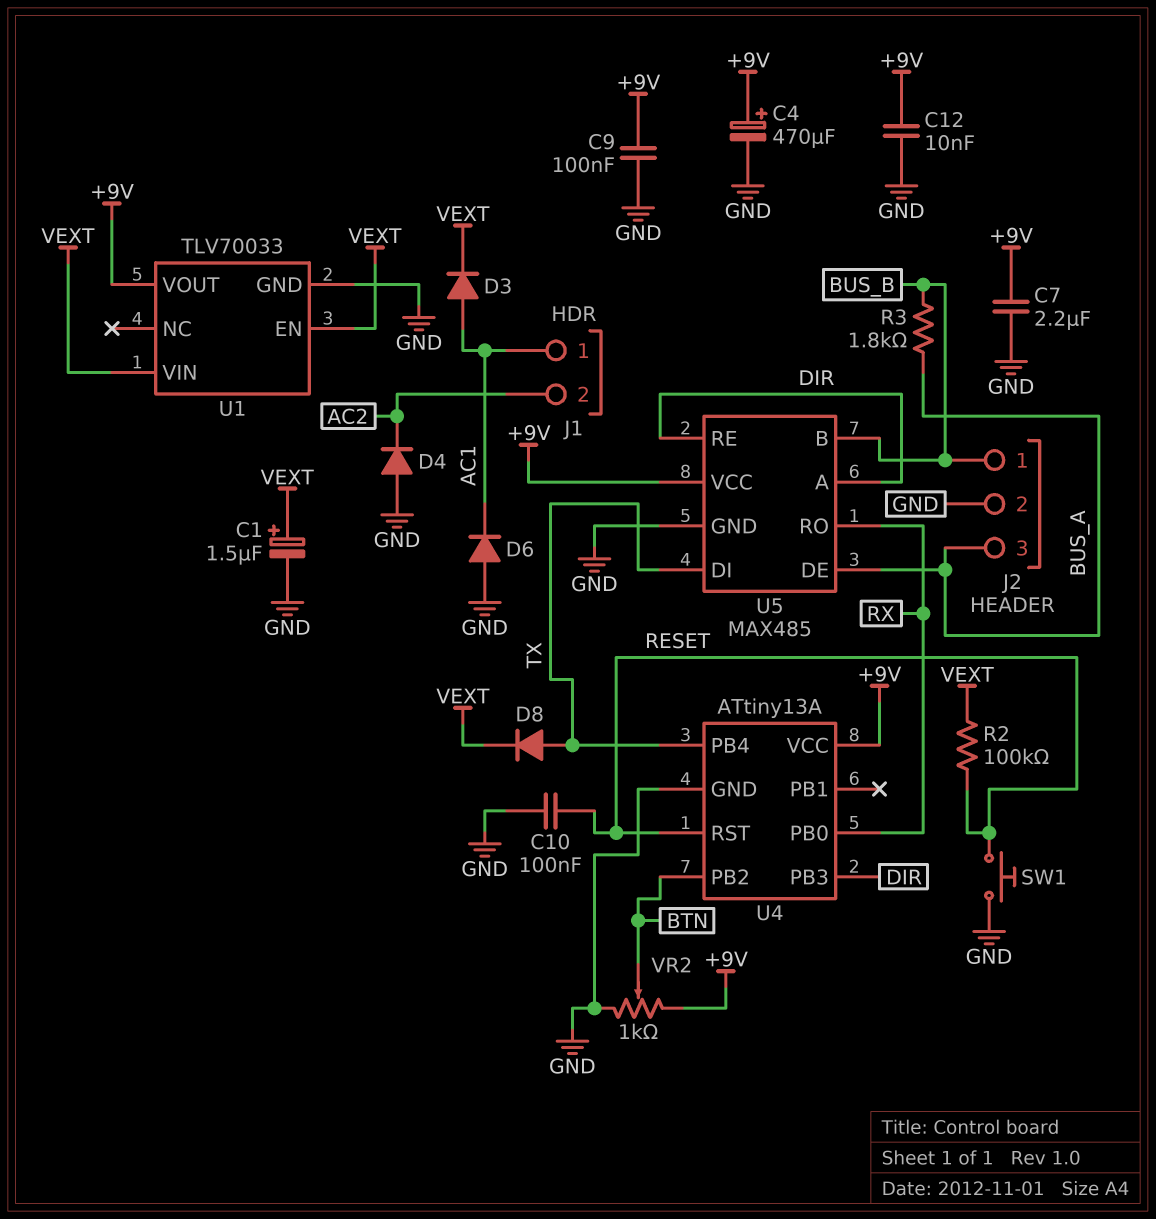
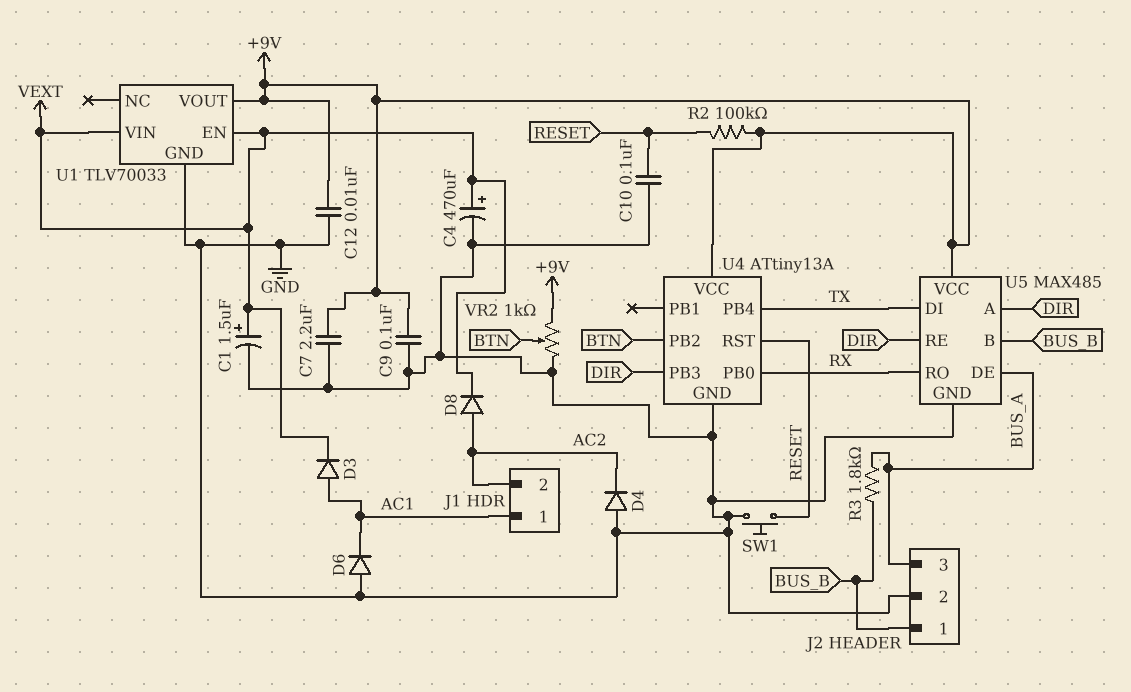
C4: 470uF (plus +9V, minus GND) -> 470uF (plus VEXT, minus GND)
D8: diode (A TX, K VEXT) -> diode (A AC2, K VEXT)
R2: 100k (RESET, VEXT) -> 100k (+9V, RESET)

